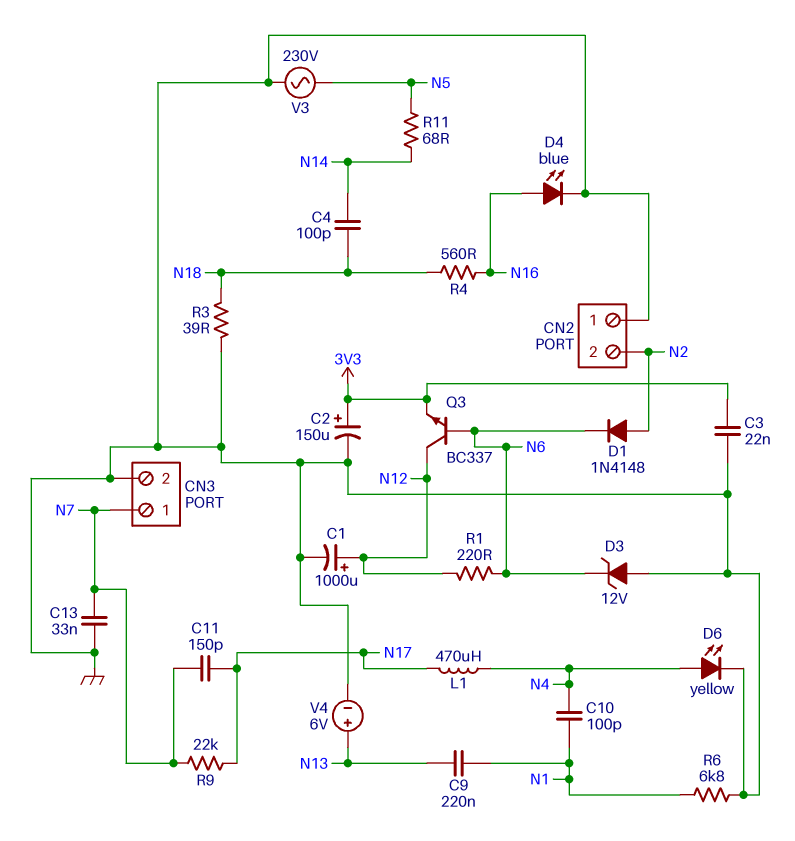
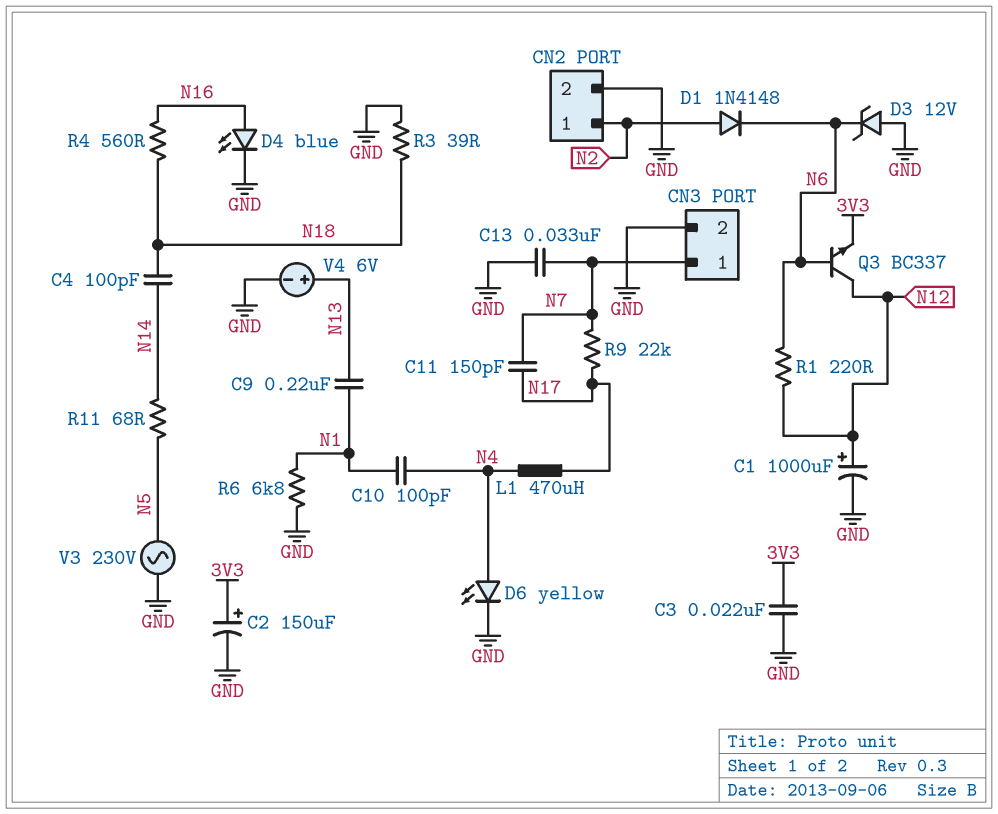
CN2 pin 1: GND -> N2
CN2 pin 2: N2 -> GND

